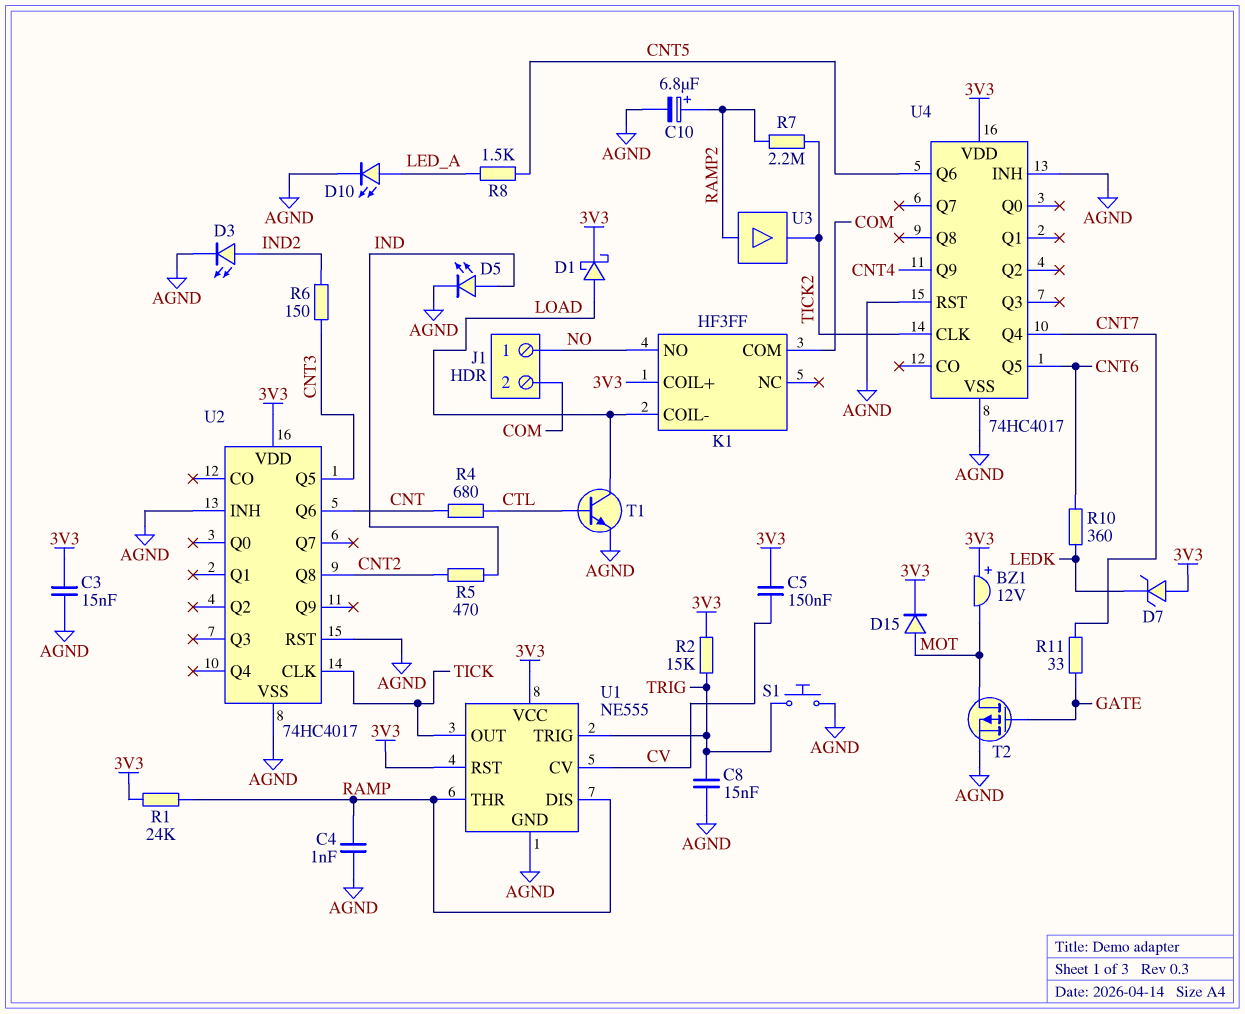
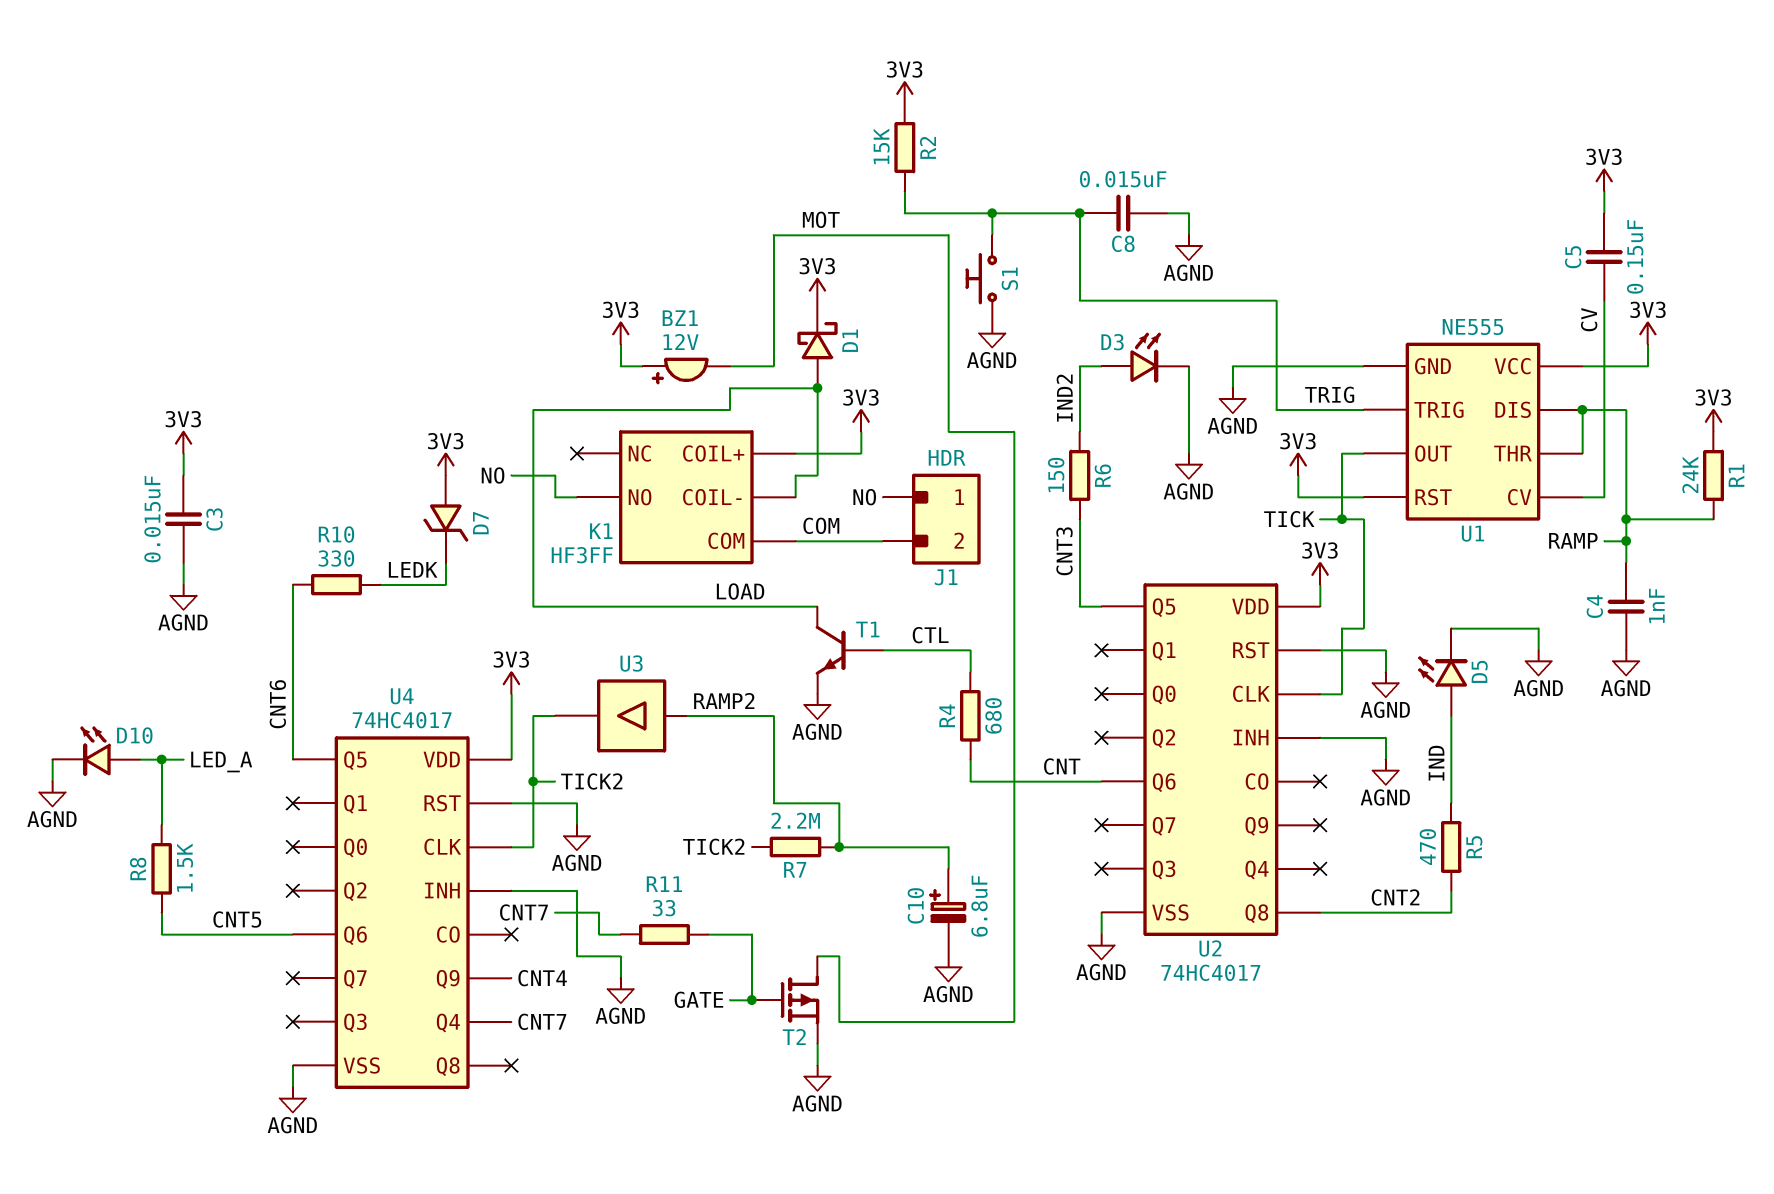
D15: diode (A MOT, K 3V3) -> none
R10: 360 (CNT6, LEDK) -> 330 (CNT6, LEDK)

